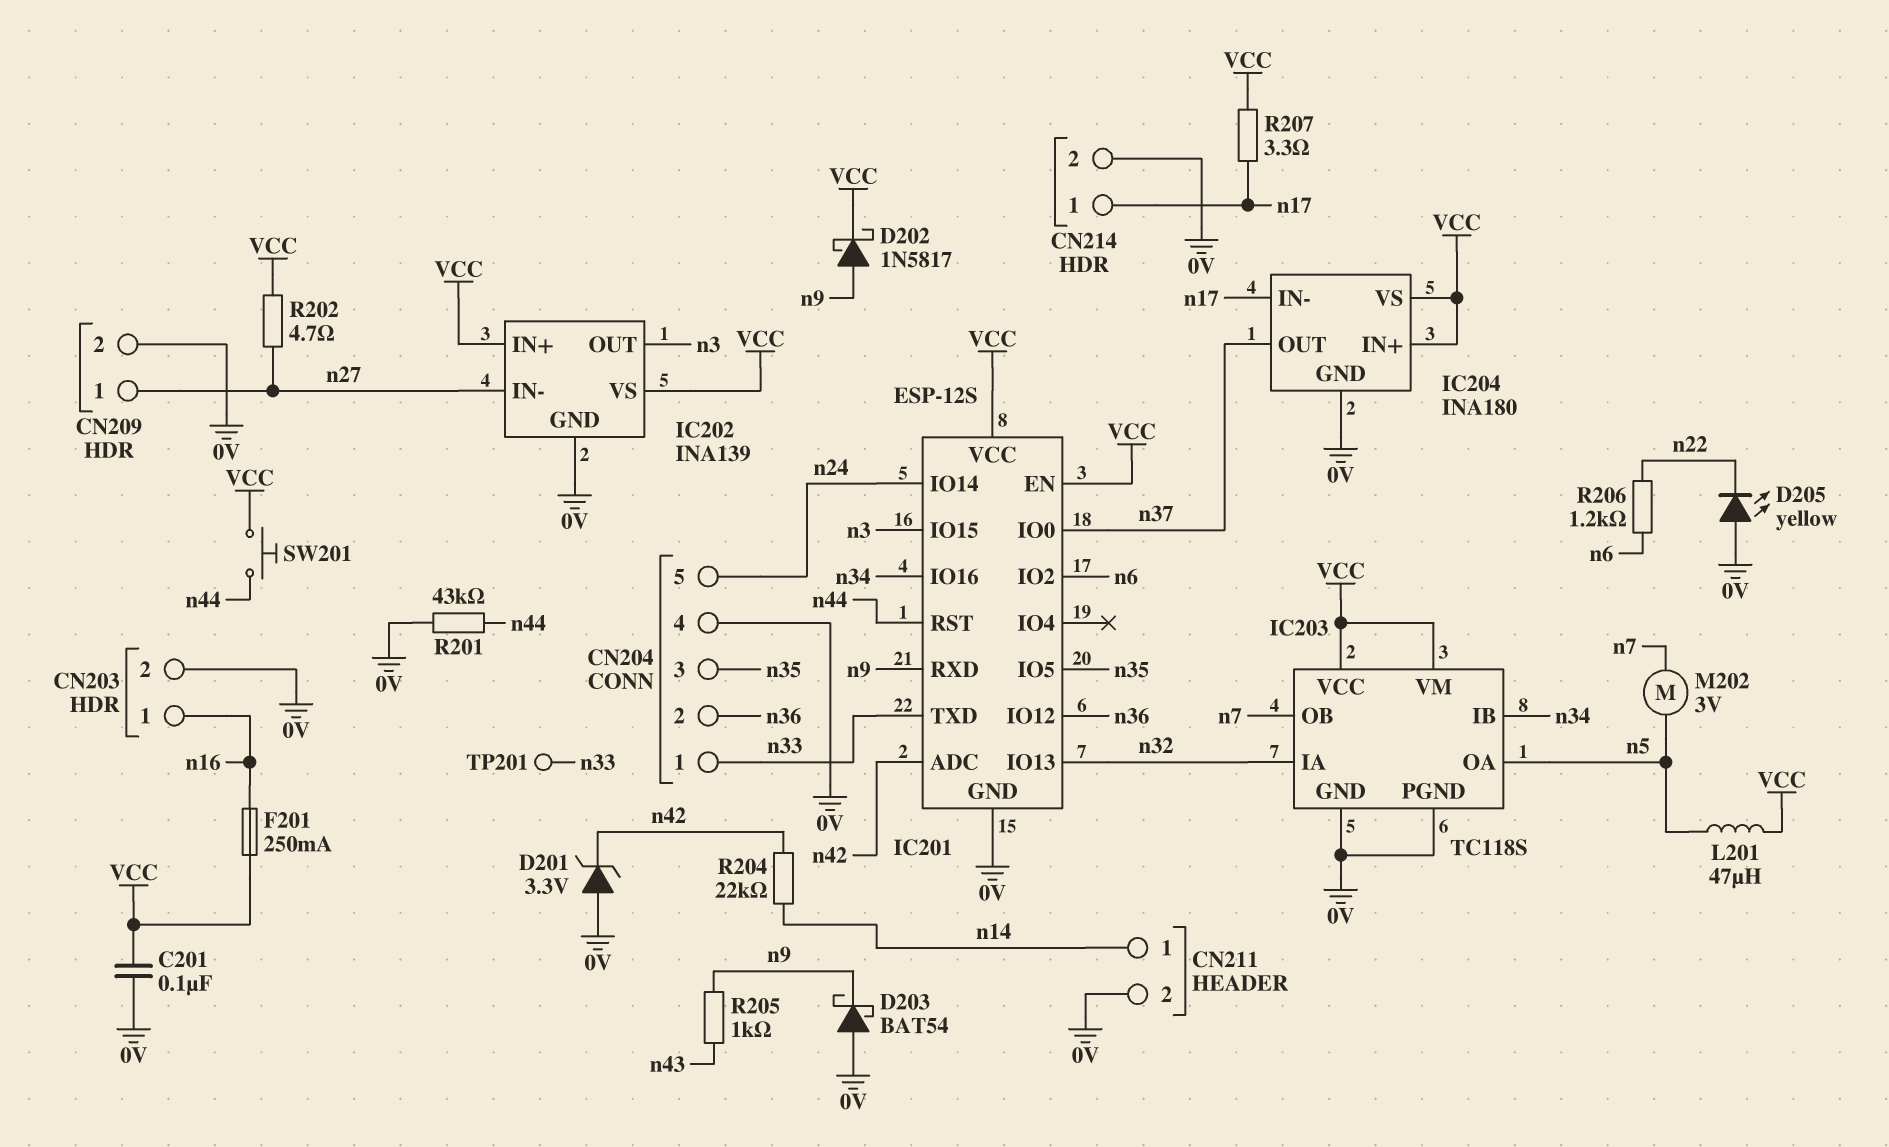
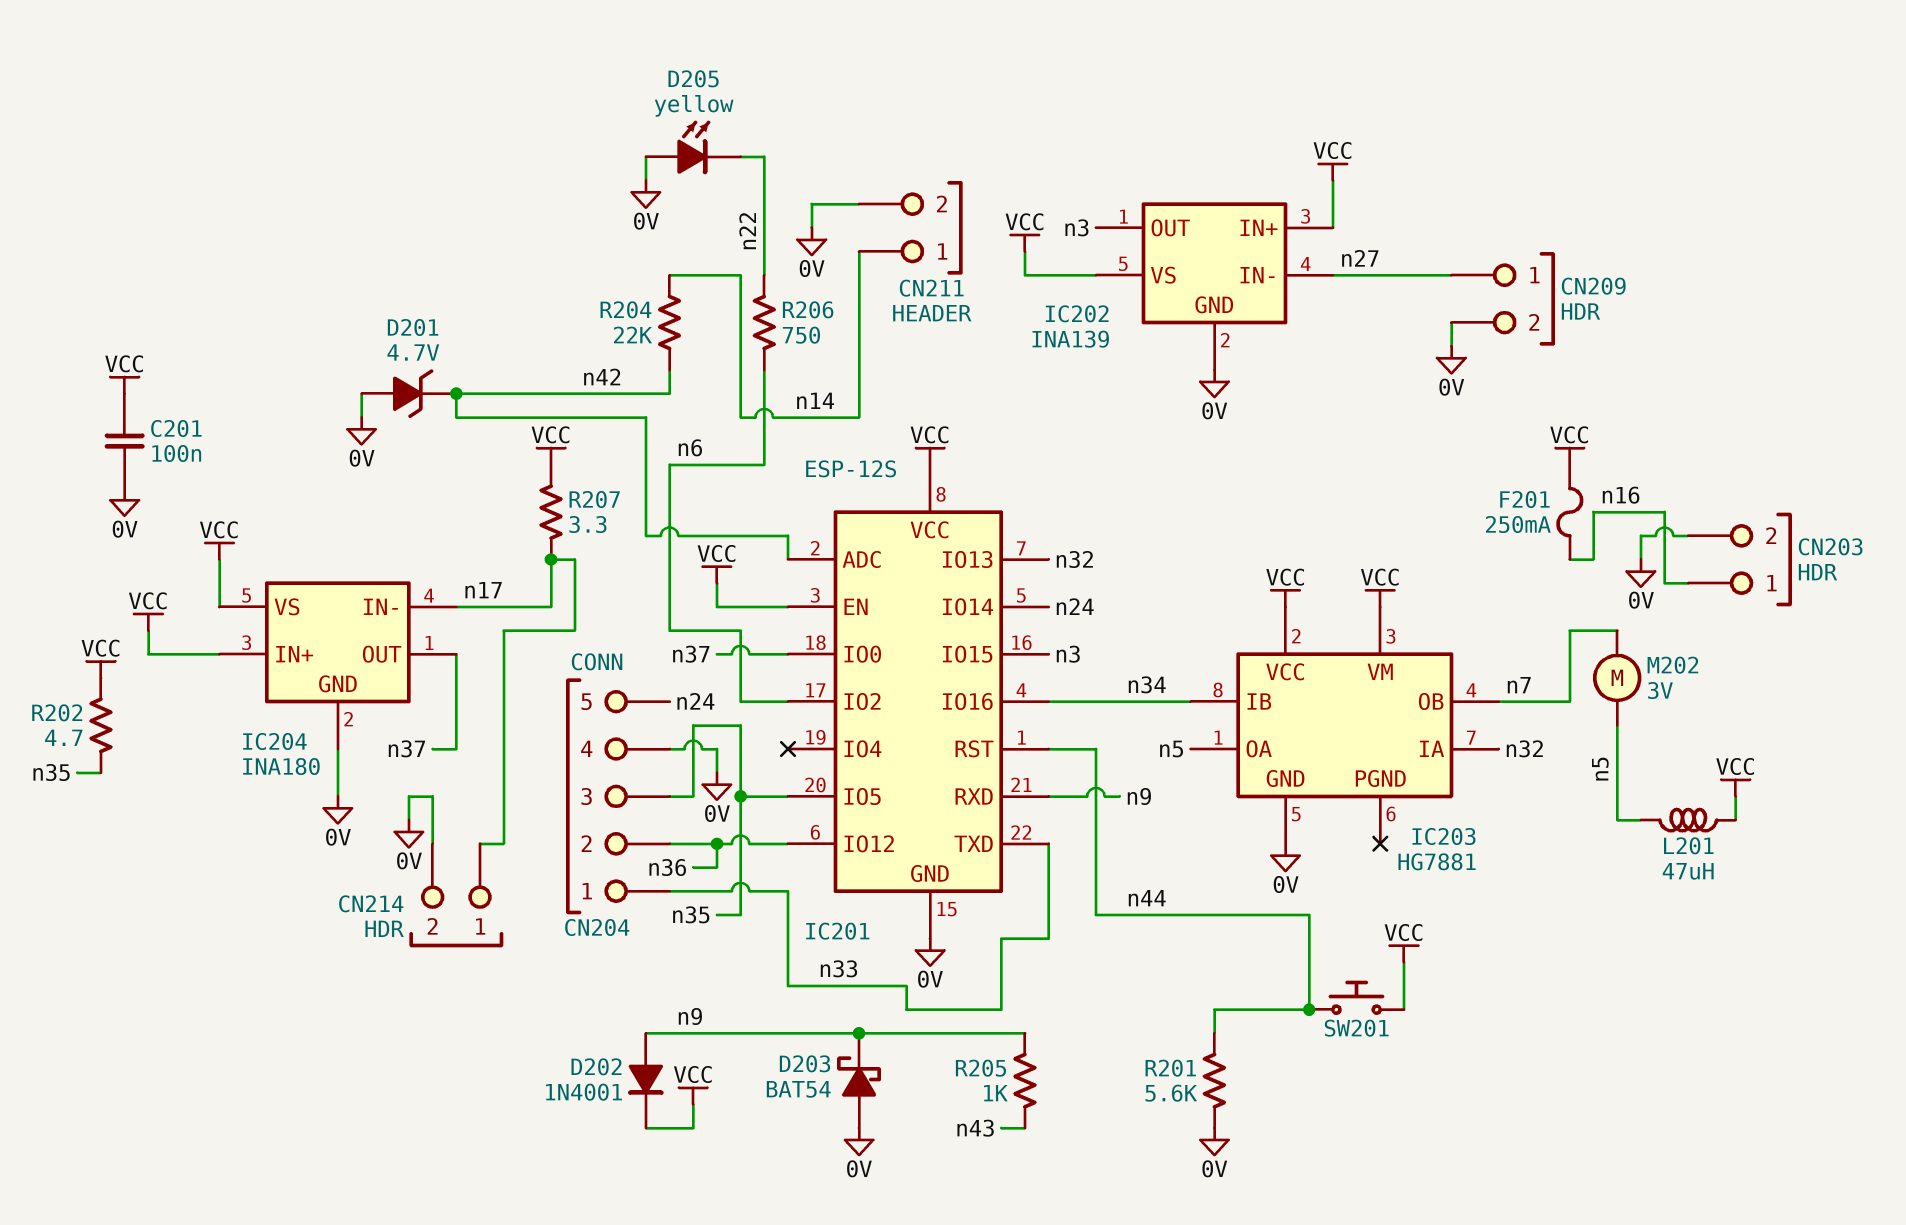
D201: zener 3.3V (A 0V, K n42) -> zener 4.7V (A 0V, K n42)
D202: schottky 1N5817 (A n9, K VCC) -> diode 1N4001 (A n9, K VCC)
IC203: TC118S -> HG7881
IC203 pin PGND: 0V -> none
R201: 43k (0V, n44) -> 5.6k (0V, n44)
R202: 4.7 (VCC, n27) -> 4.7 (VCC, n35)
R206: 1.2k (n6, n22) -> 750 (n6, n22)
TP201: test point (n33) -> none

